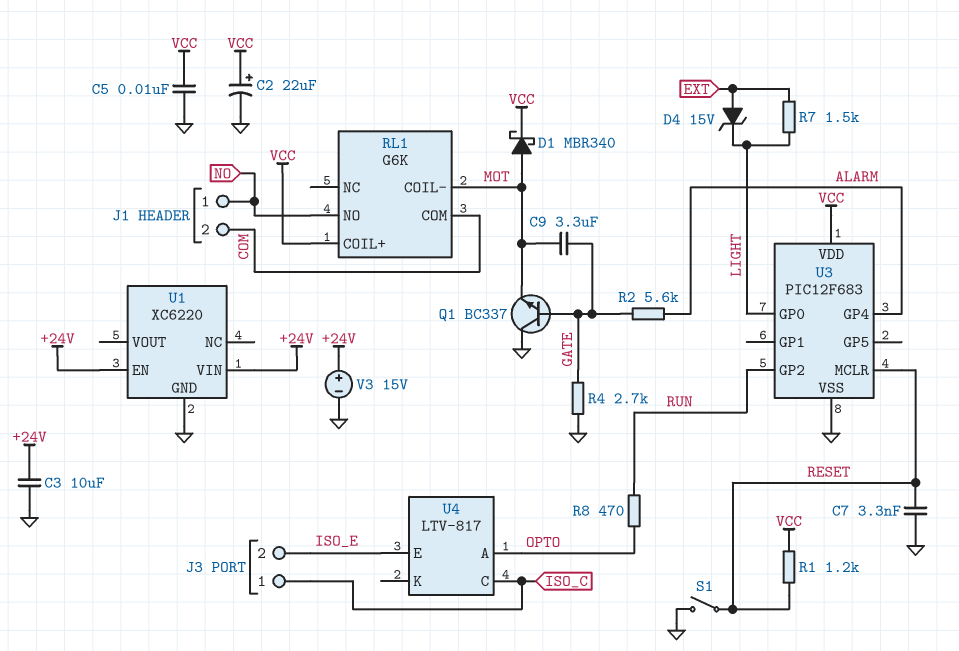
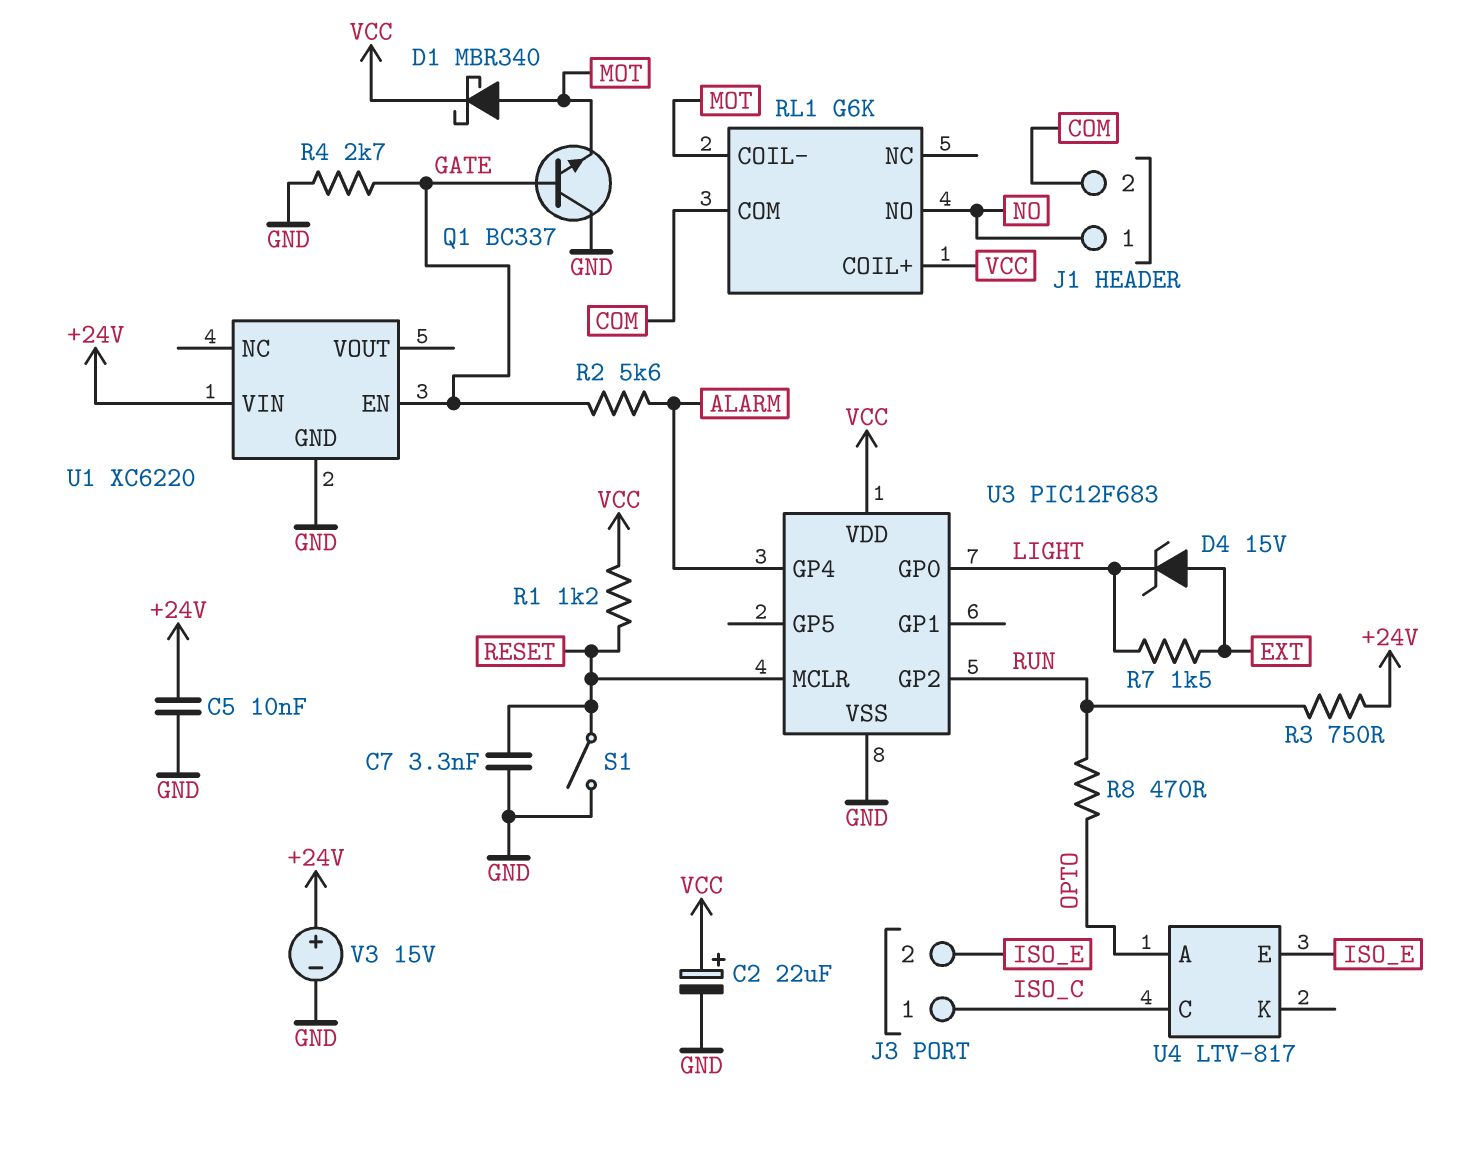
C3: 10uF (+24V, GND) -> none
C5: 10nF (GND, VCC) -> 10nF (+24V, GND)
C9: 3.3uF (GATE, MOT) -> none
R3: none -> 750 (+24V, RUN)
U1 pin EN: +24V -> GATE

